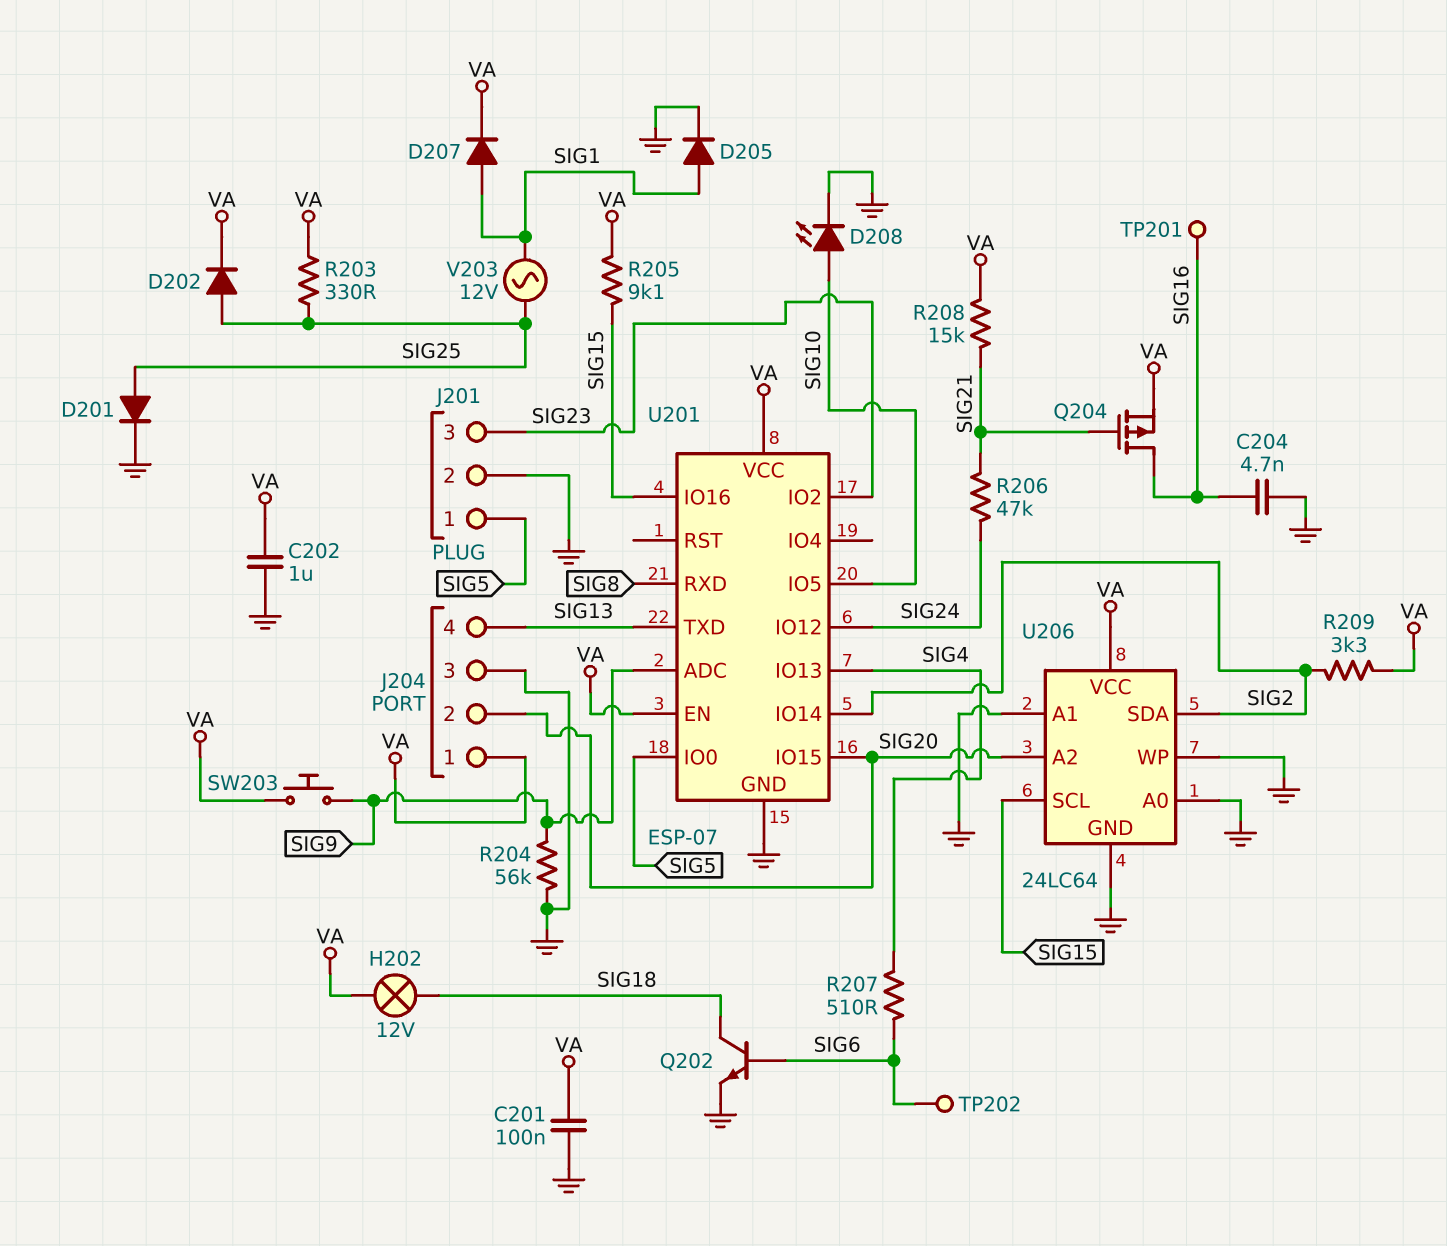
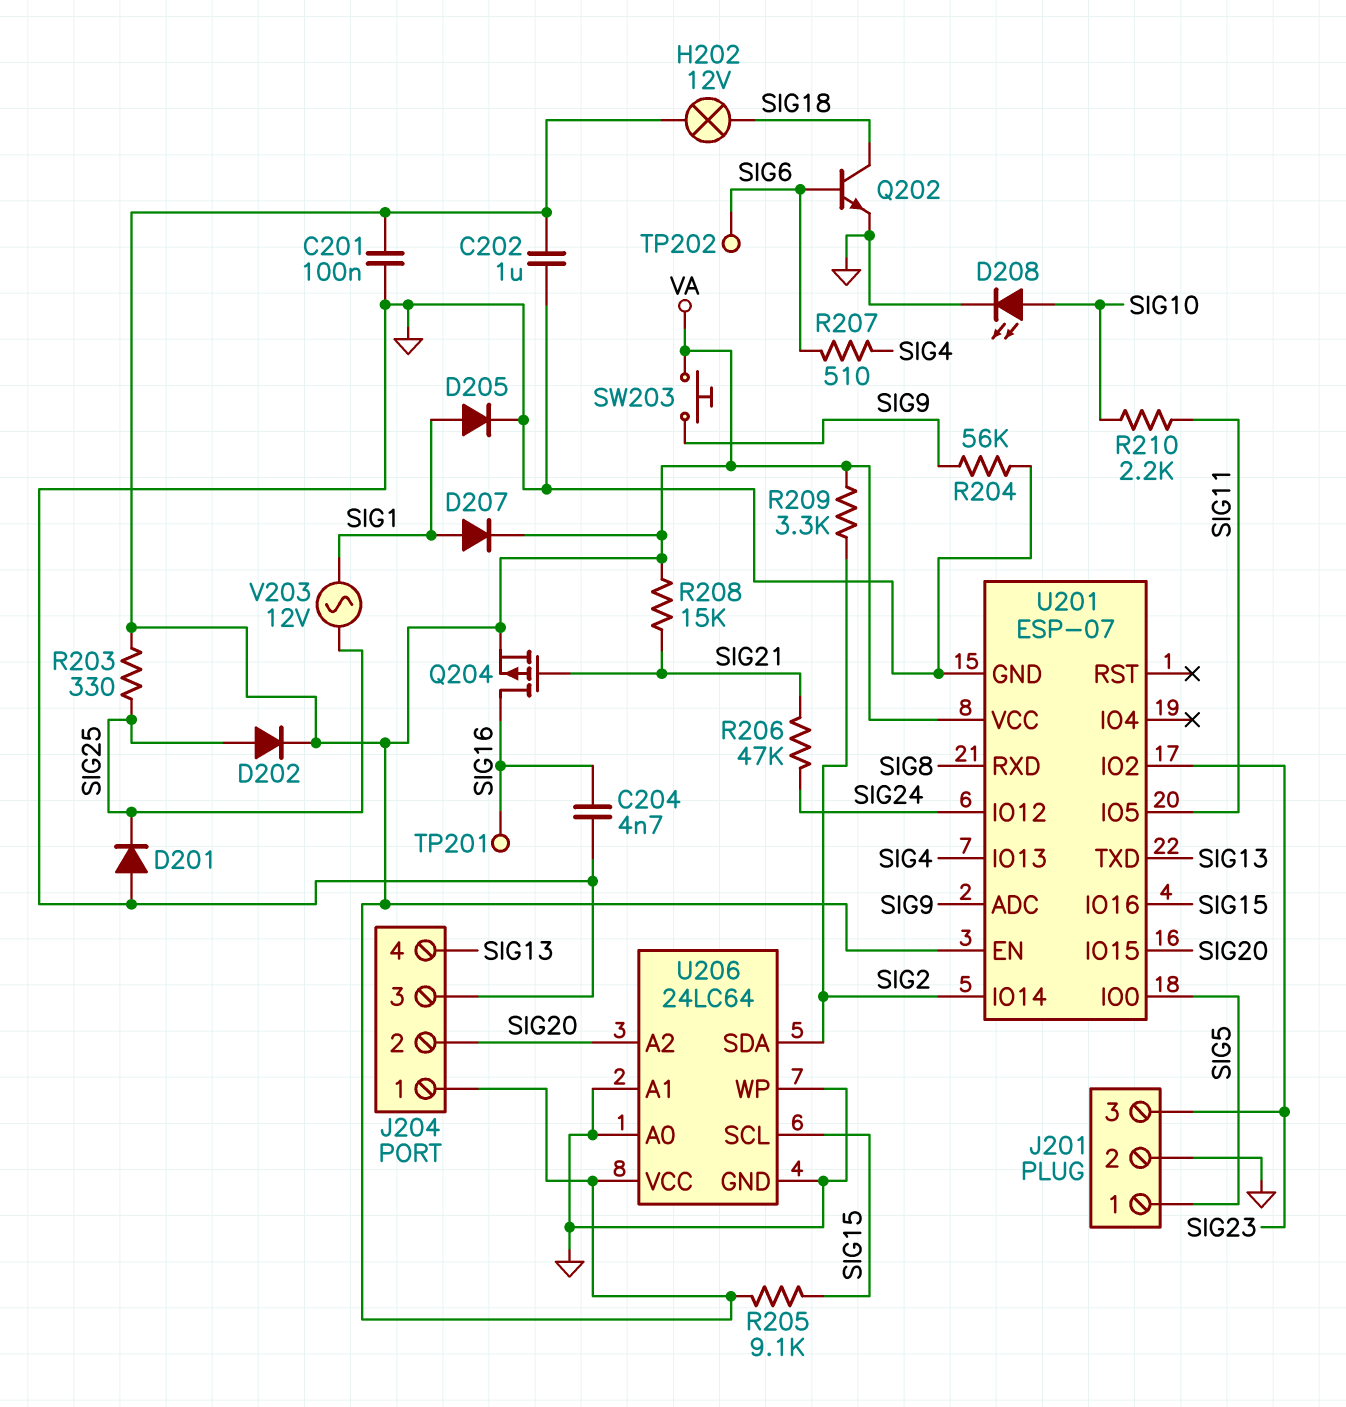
D201: diode (A SIG25, K GND) -> diode (A GND, K SIG25)
R210: none -> 2.2k (SIG10, SIG11)
U201 pin IO5: SIG10 -> SIG11

